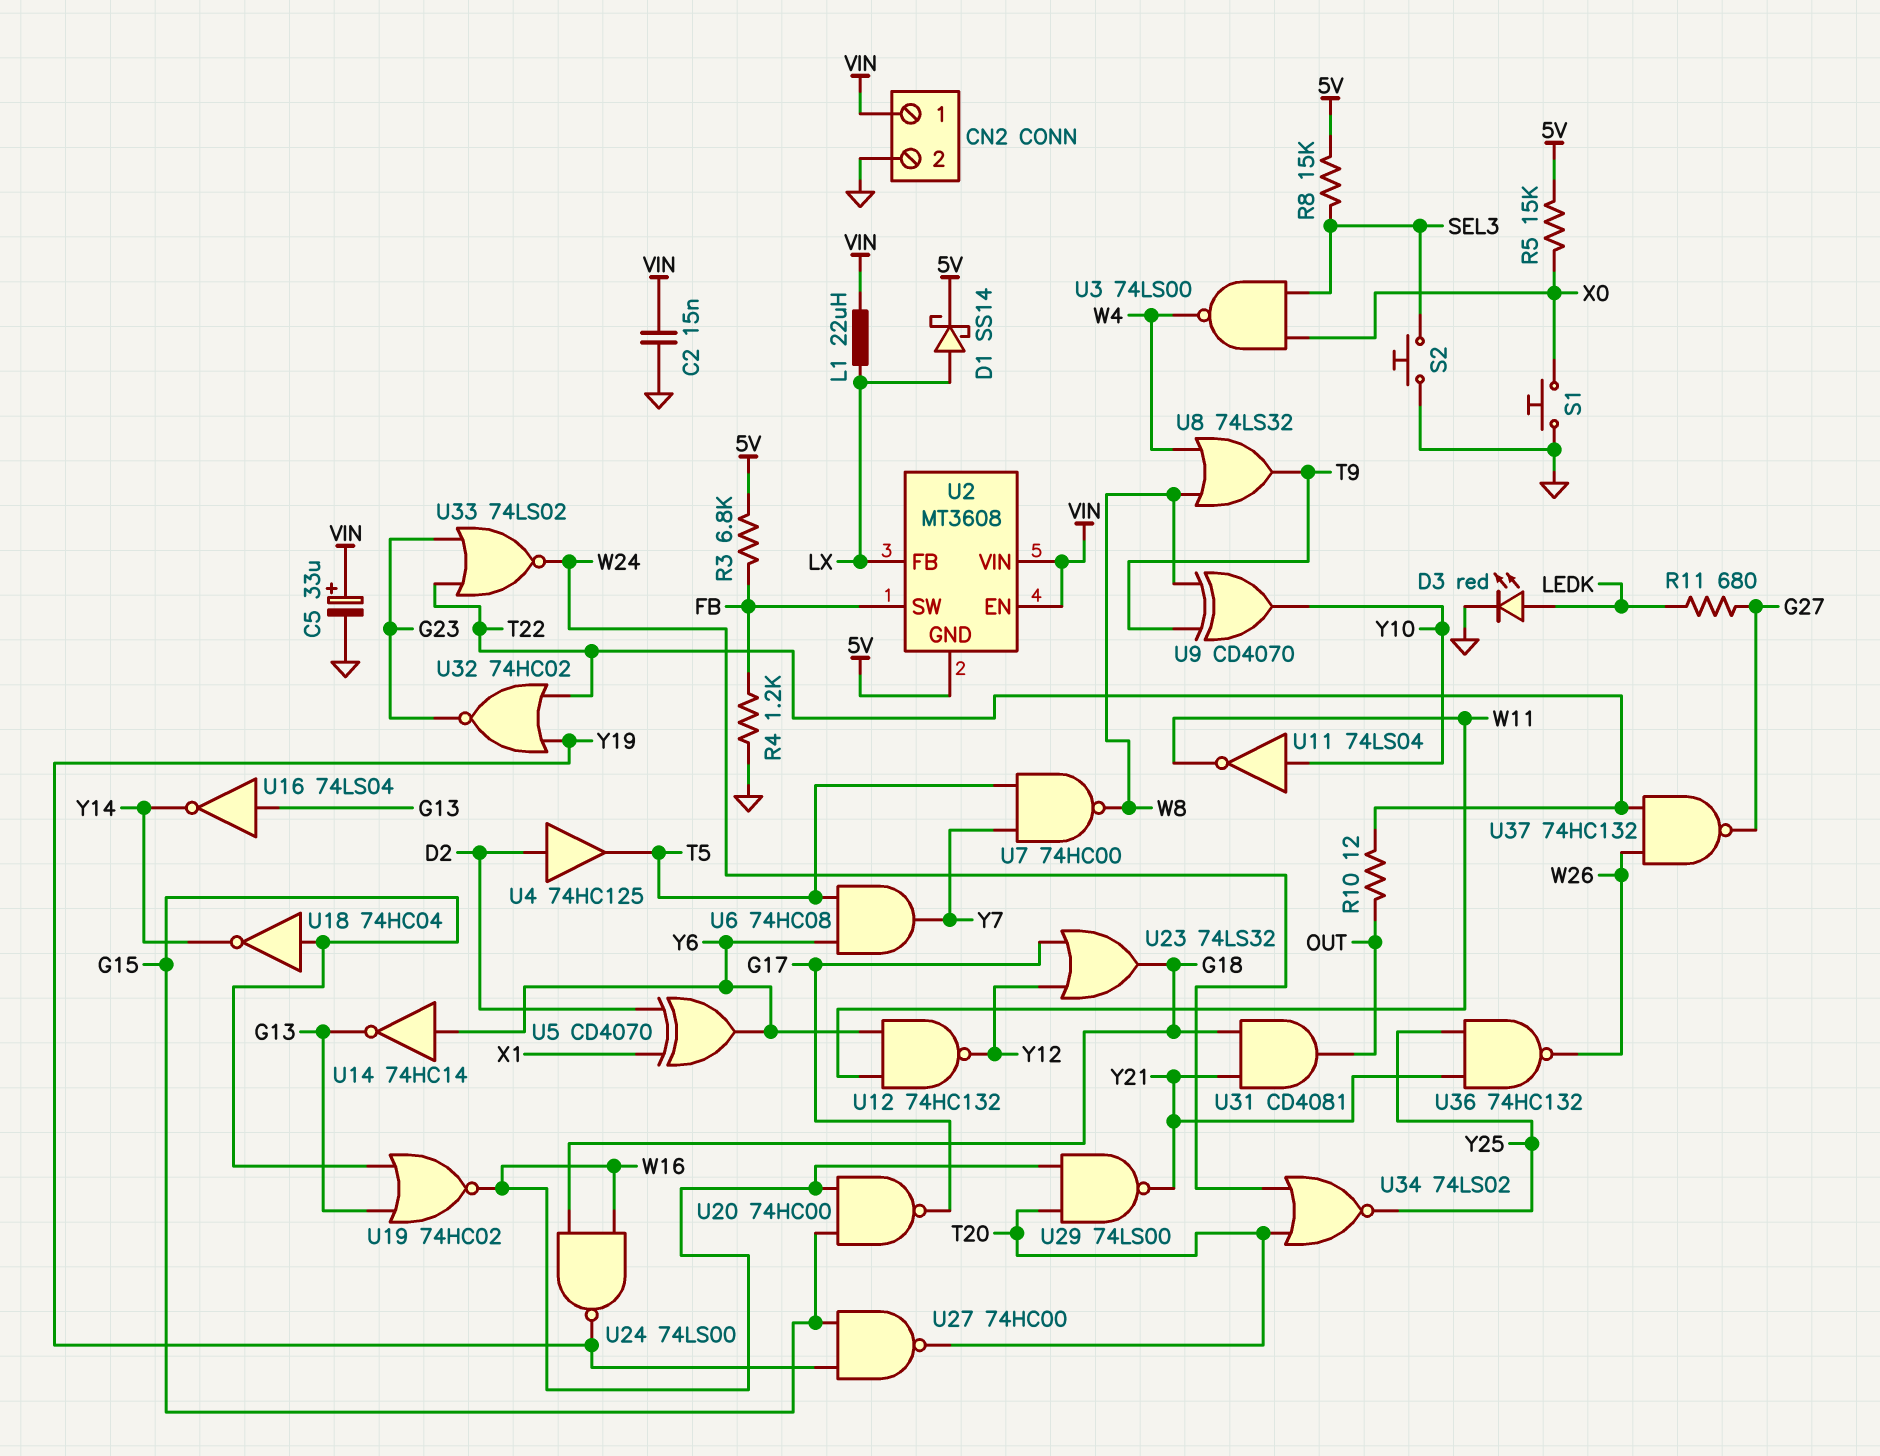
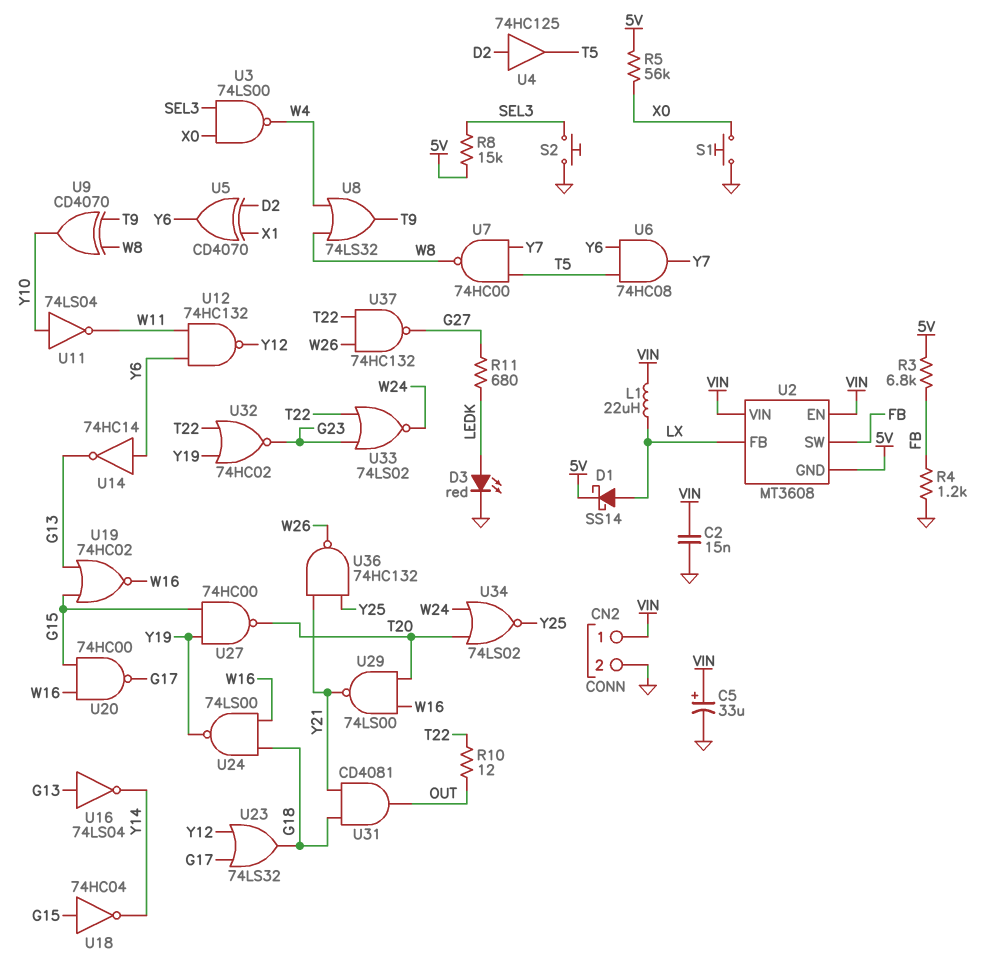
R5: 15k (5V, X0) -> 56k (5V, X0)

